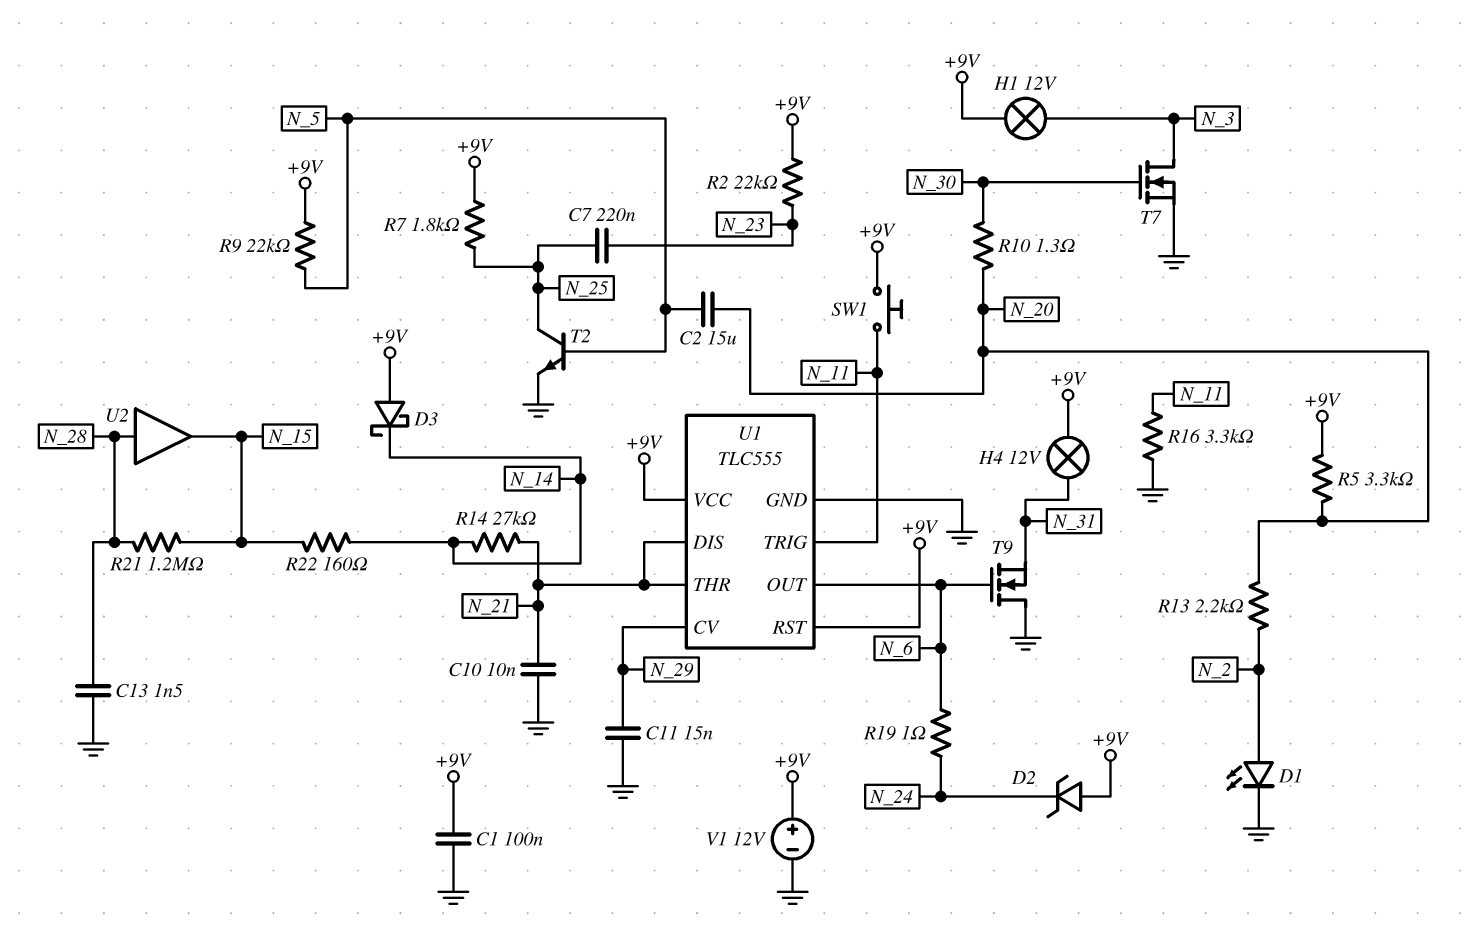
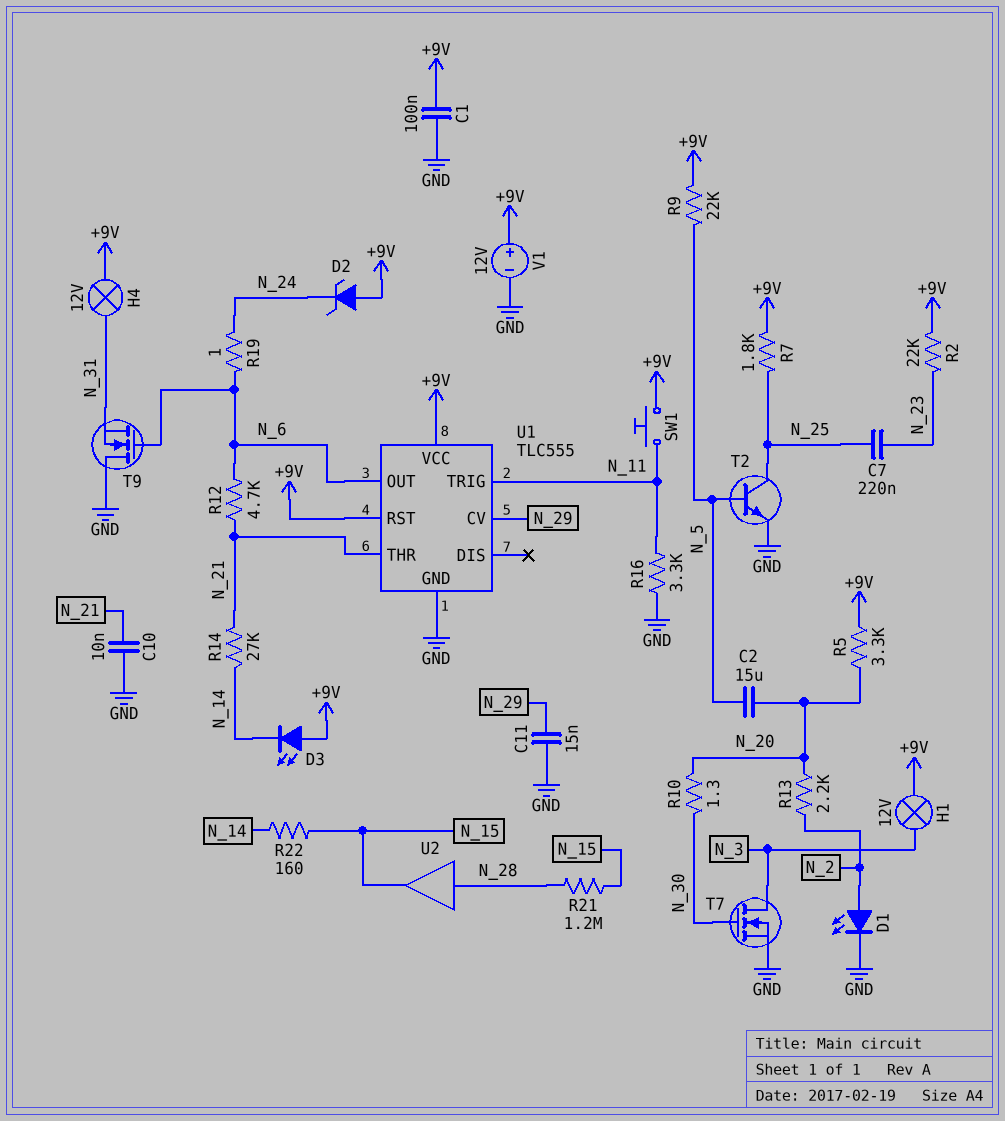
C13: 1.5nF (GND, N_28) -> none
D3: schottky (A +9V, K N_14) -> LED (A +9V, K N_14)
R12: none -> 4.7k (N_6, N_21)
U1 pin DIS: N_21 -> none

